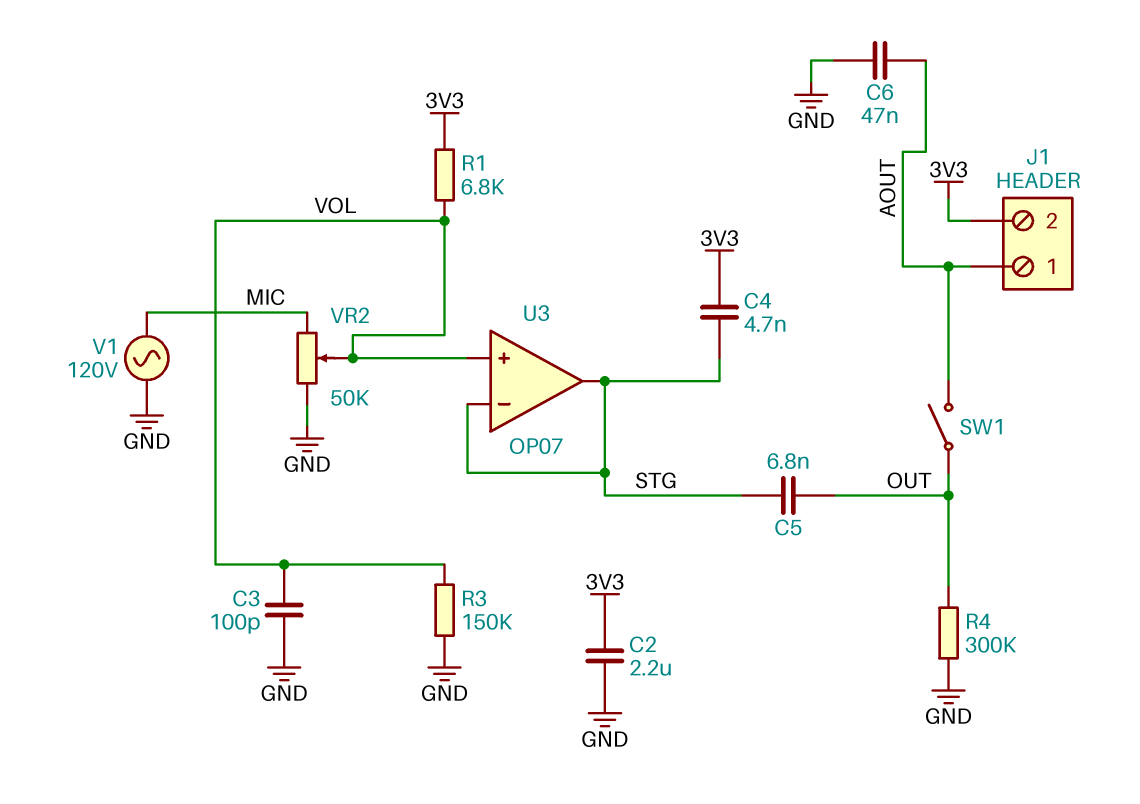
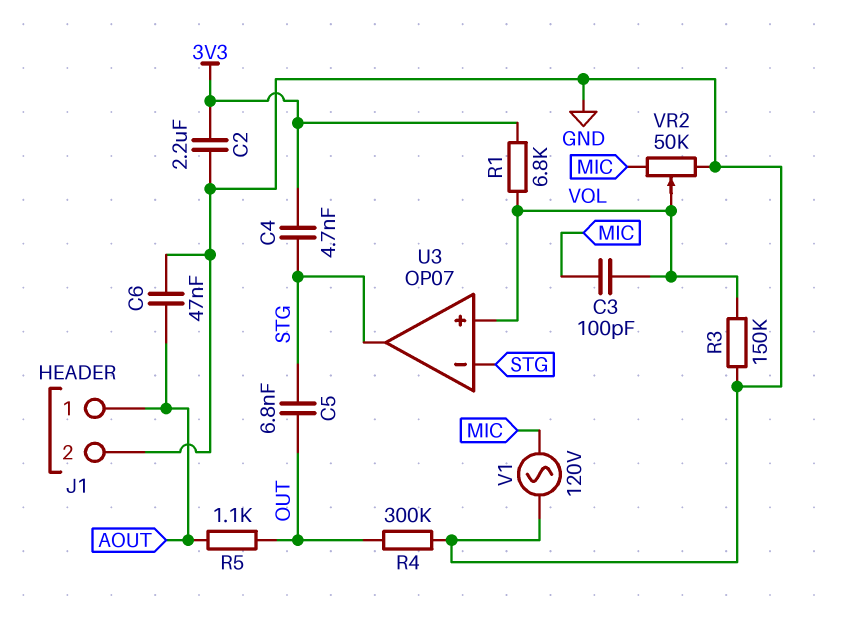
C3: 100pF (GND, VOL) -> 100pF (MIC, VOL)
J1 pin 2: 3V3 -> GND
R5: none -> 1.1k (AOUT, OUT)
SW1: switch (AOUT, OUT) -> none

